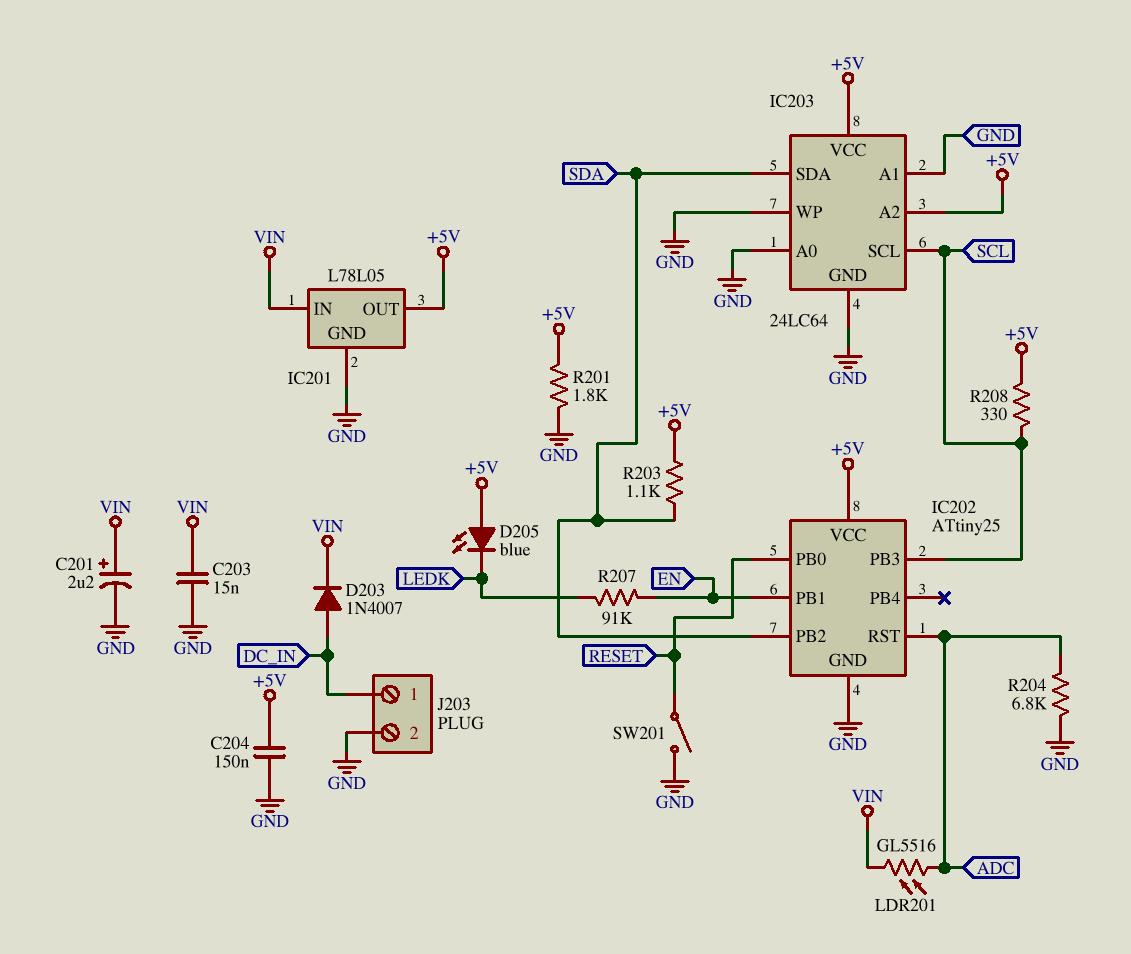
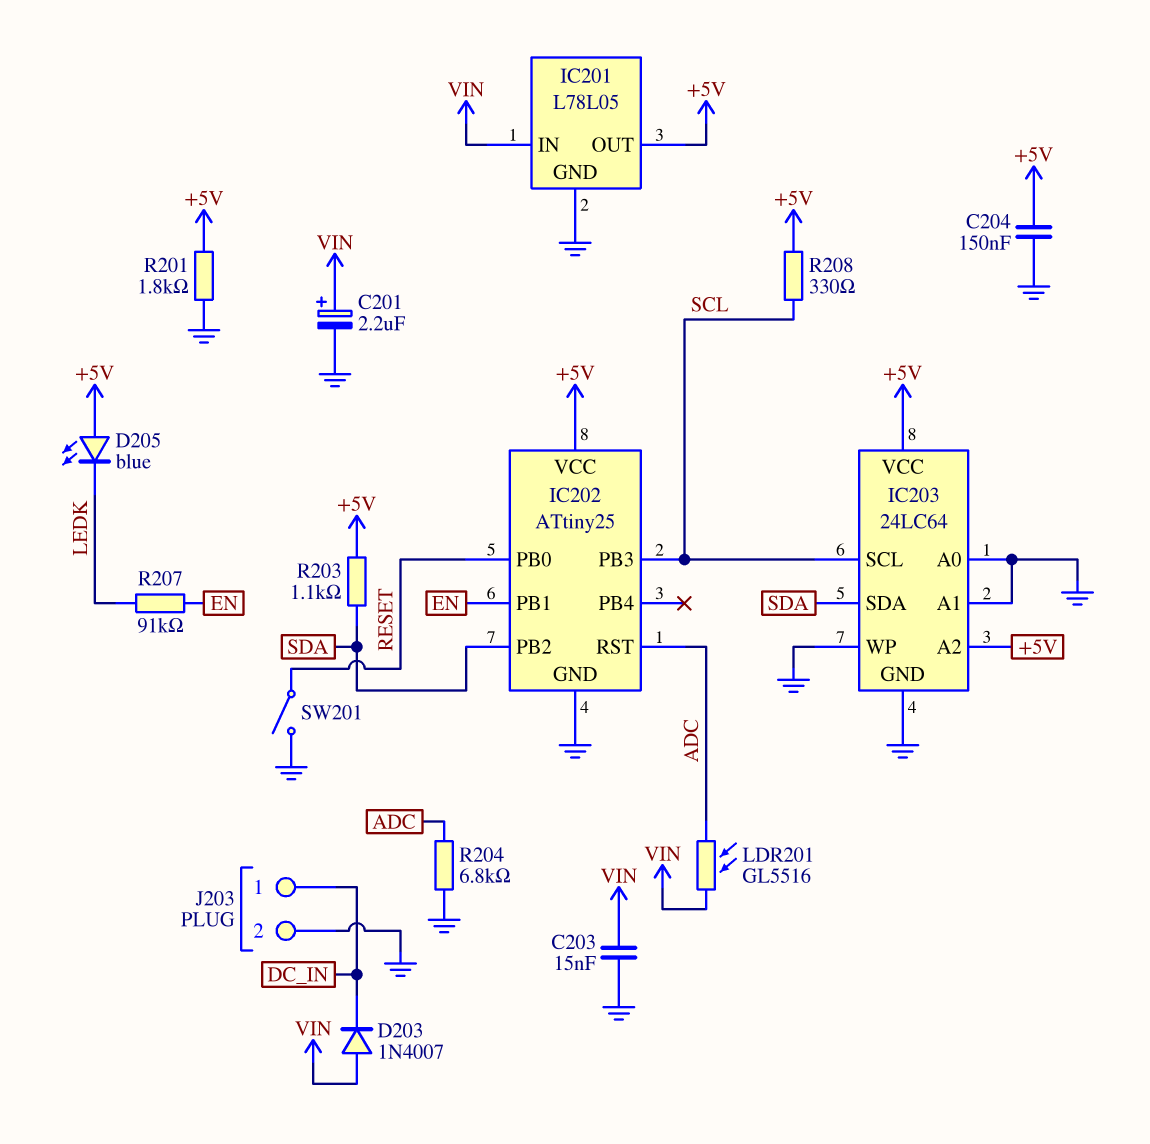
D203: diode 1N4007 (A DC_IN, K VIN) -> diode 1N4007 (A VIN, K DC_IN)

